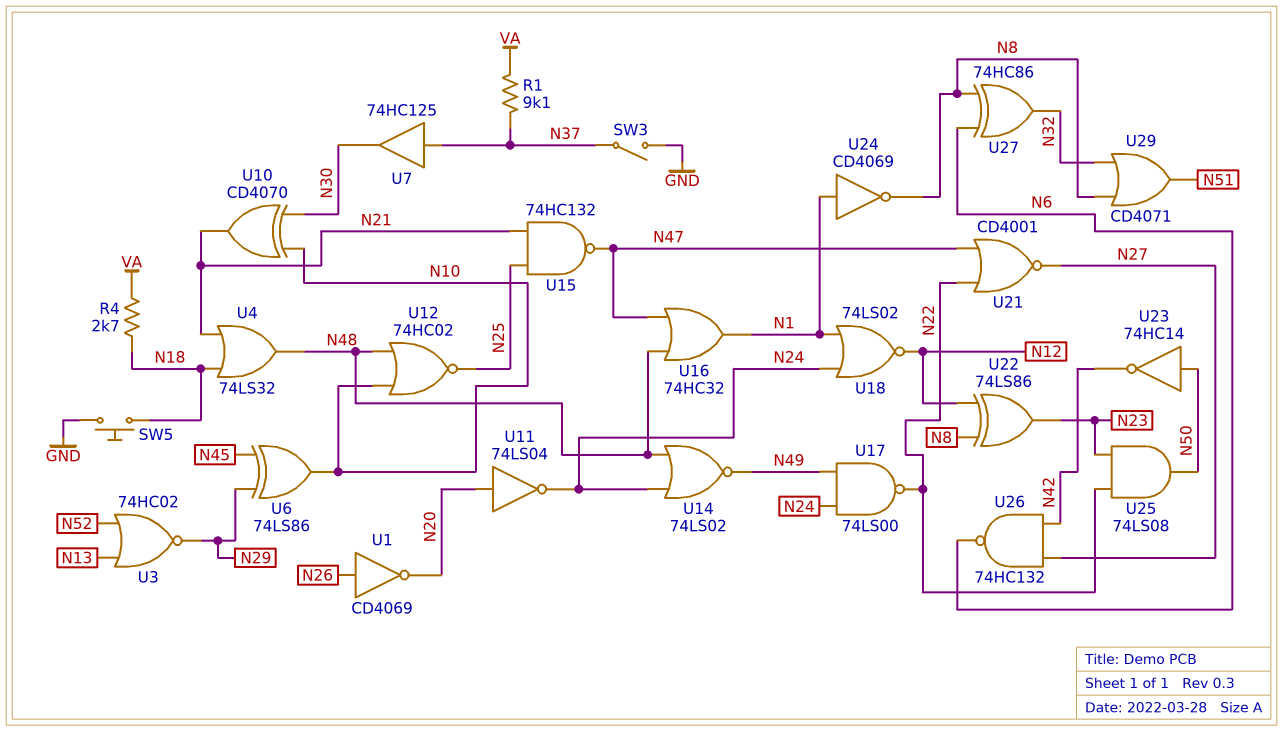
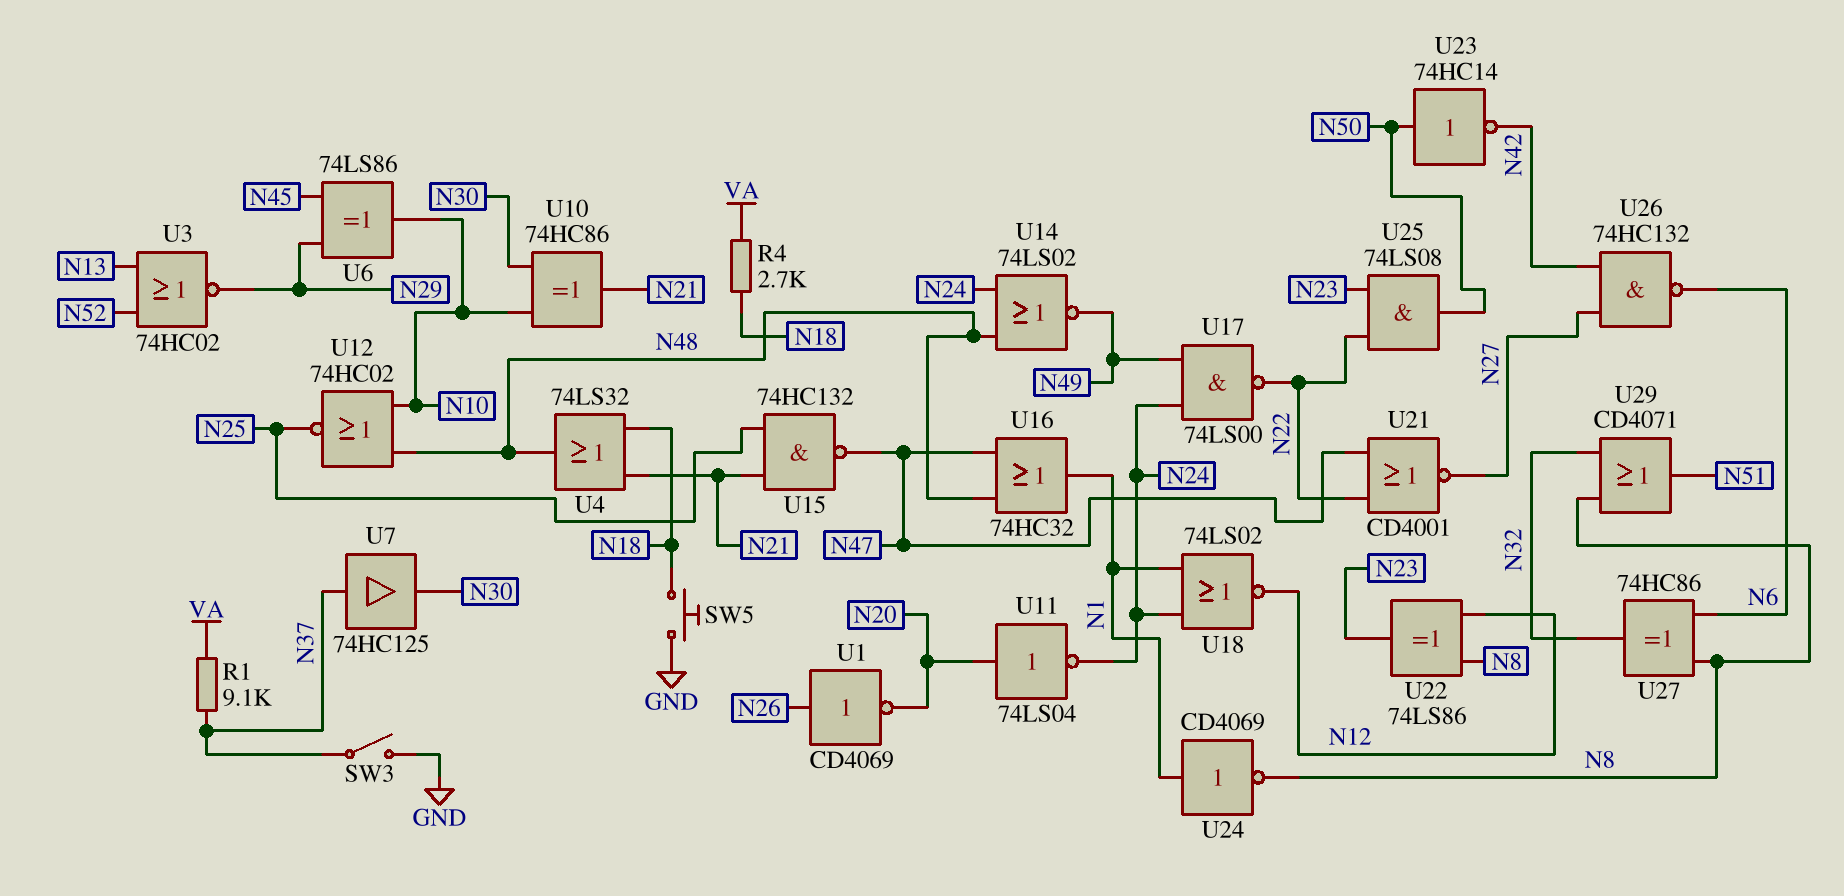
U10: XOR CD4070 (in N10, in N30, out N21) -> XOR 74HC86 (in N10, in N30, out N21)

